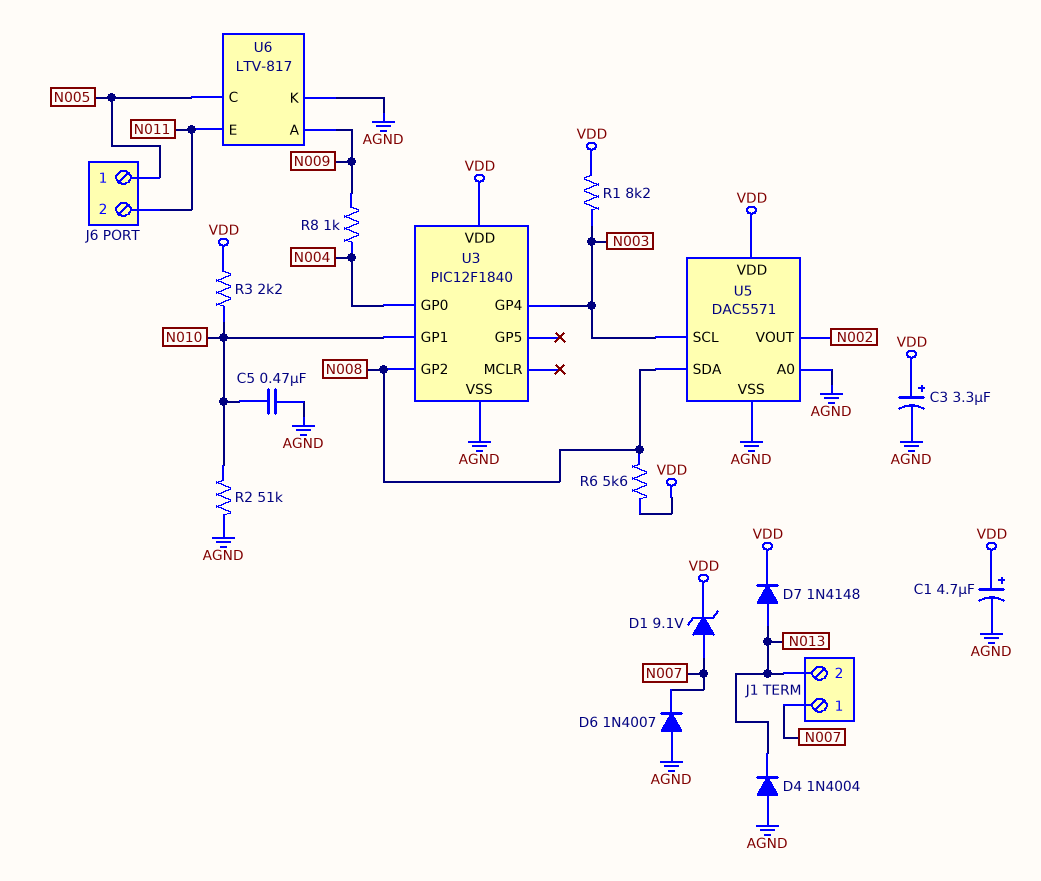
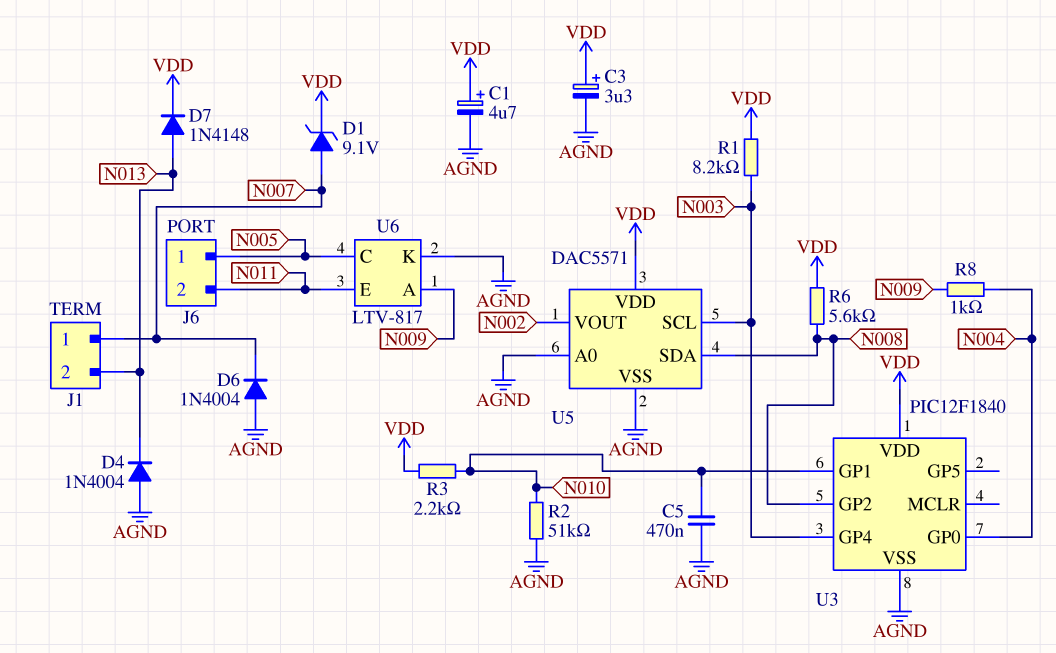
D6: diode 1N4007 (A AGND, K N007) -> diode 1N4004 (A AGND, K N007)

